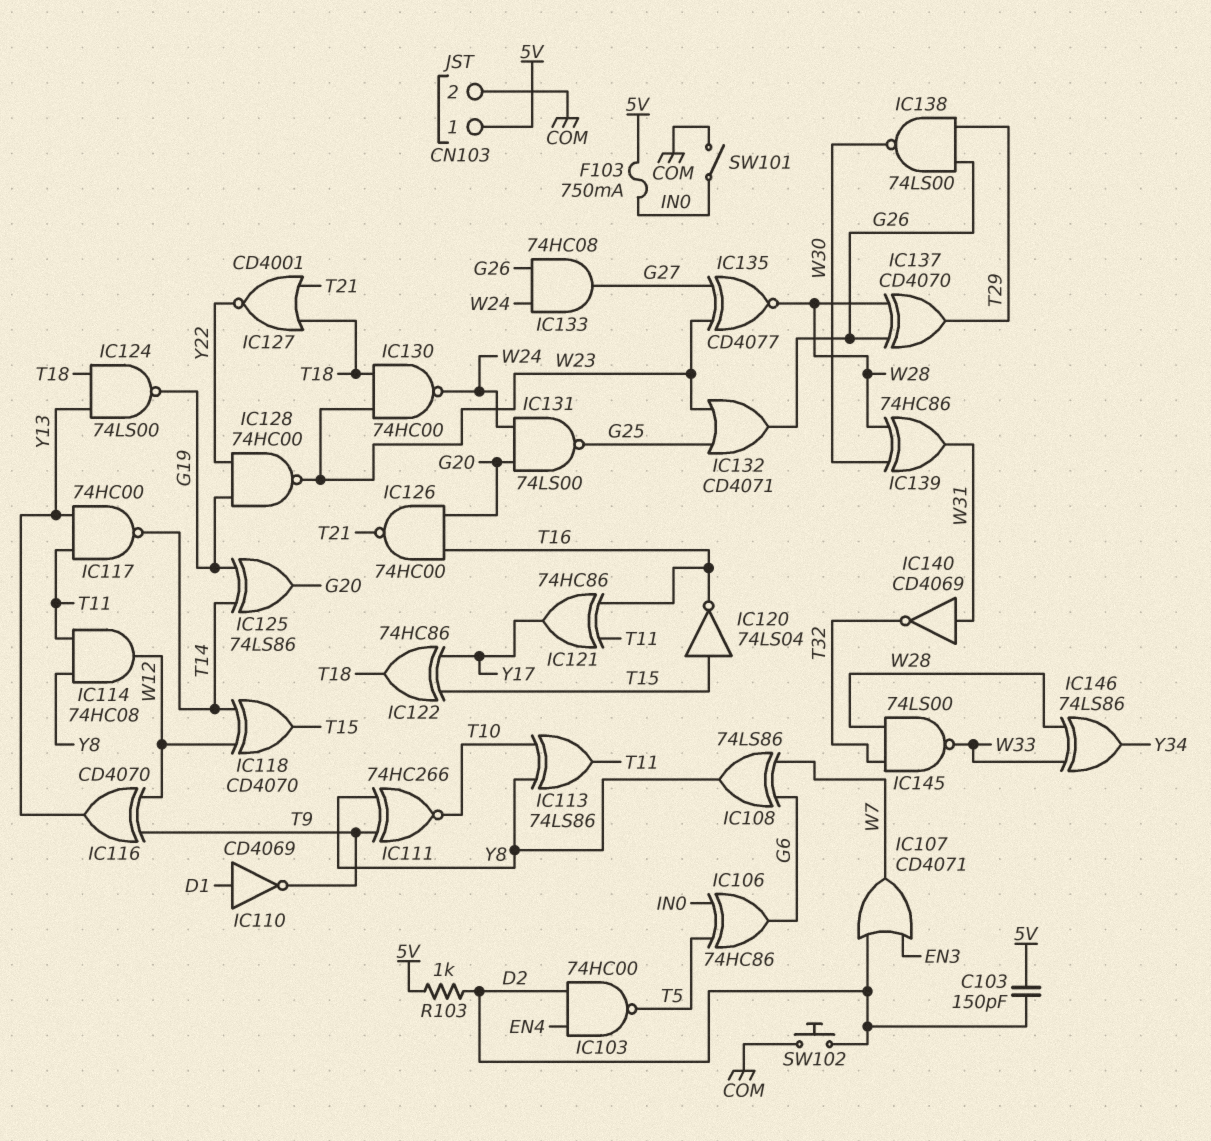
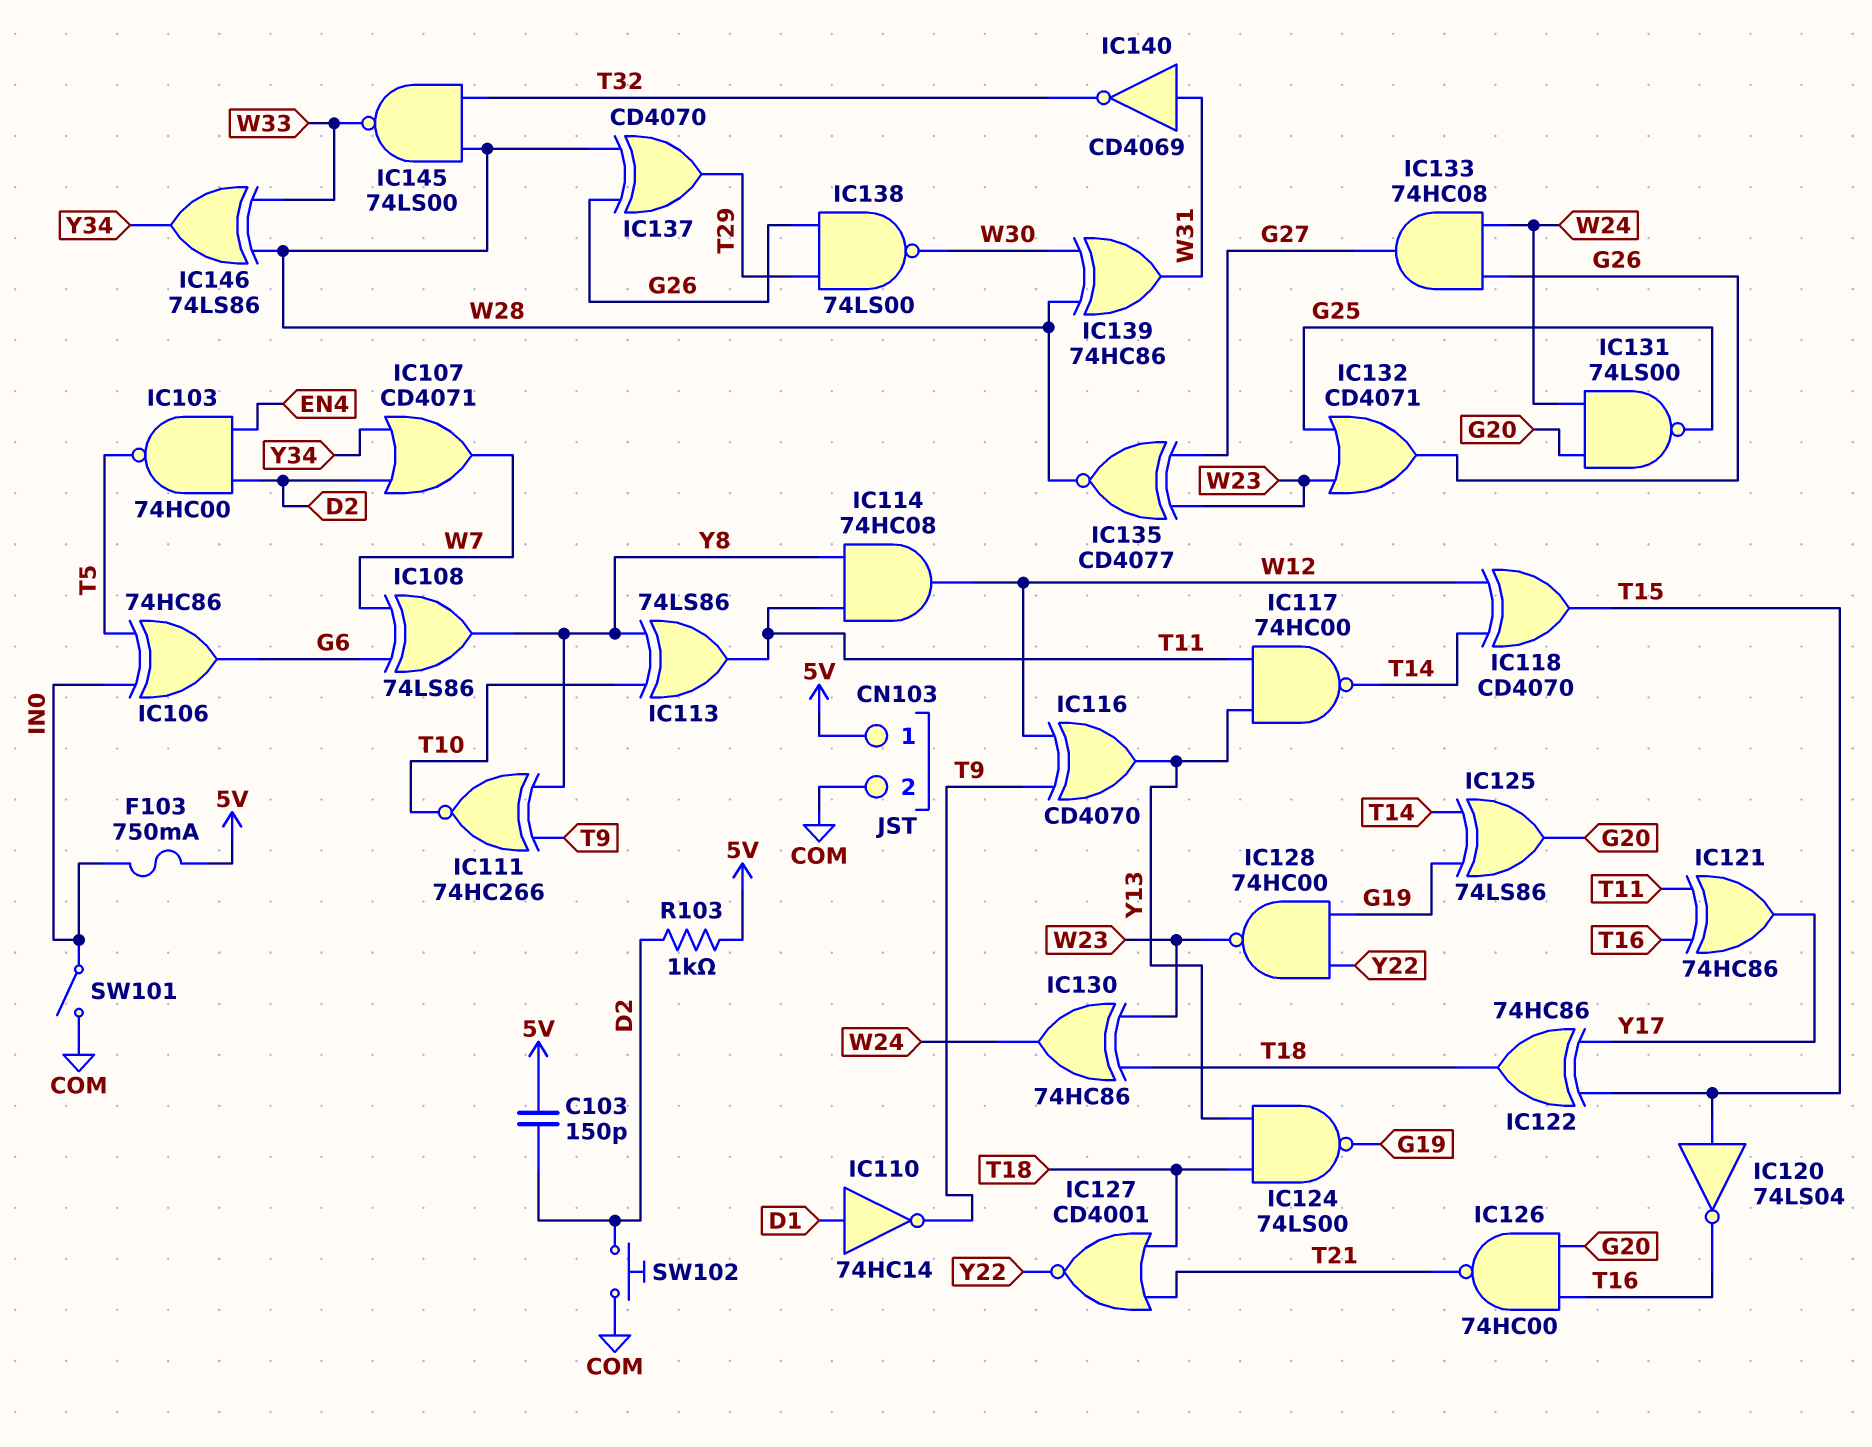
IC107: OR CD4071 (in D2, in EN3, out W7) -> OR CD4071 (in D2, in Y34, out W7)
IC110: NOT CD4069 (in D1, out T9) -> NOT 74HC14 (in D1, out T9)
IC130: NAND 74HC00 (in T18, in W23, out W24) -> XOR 74HC86 (in T18, in W23, out W24)

